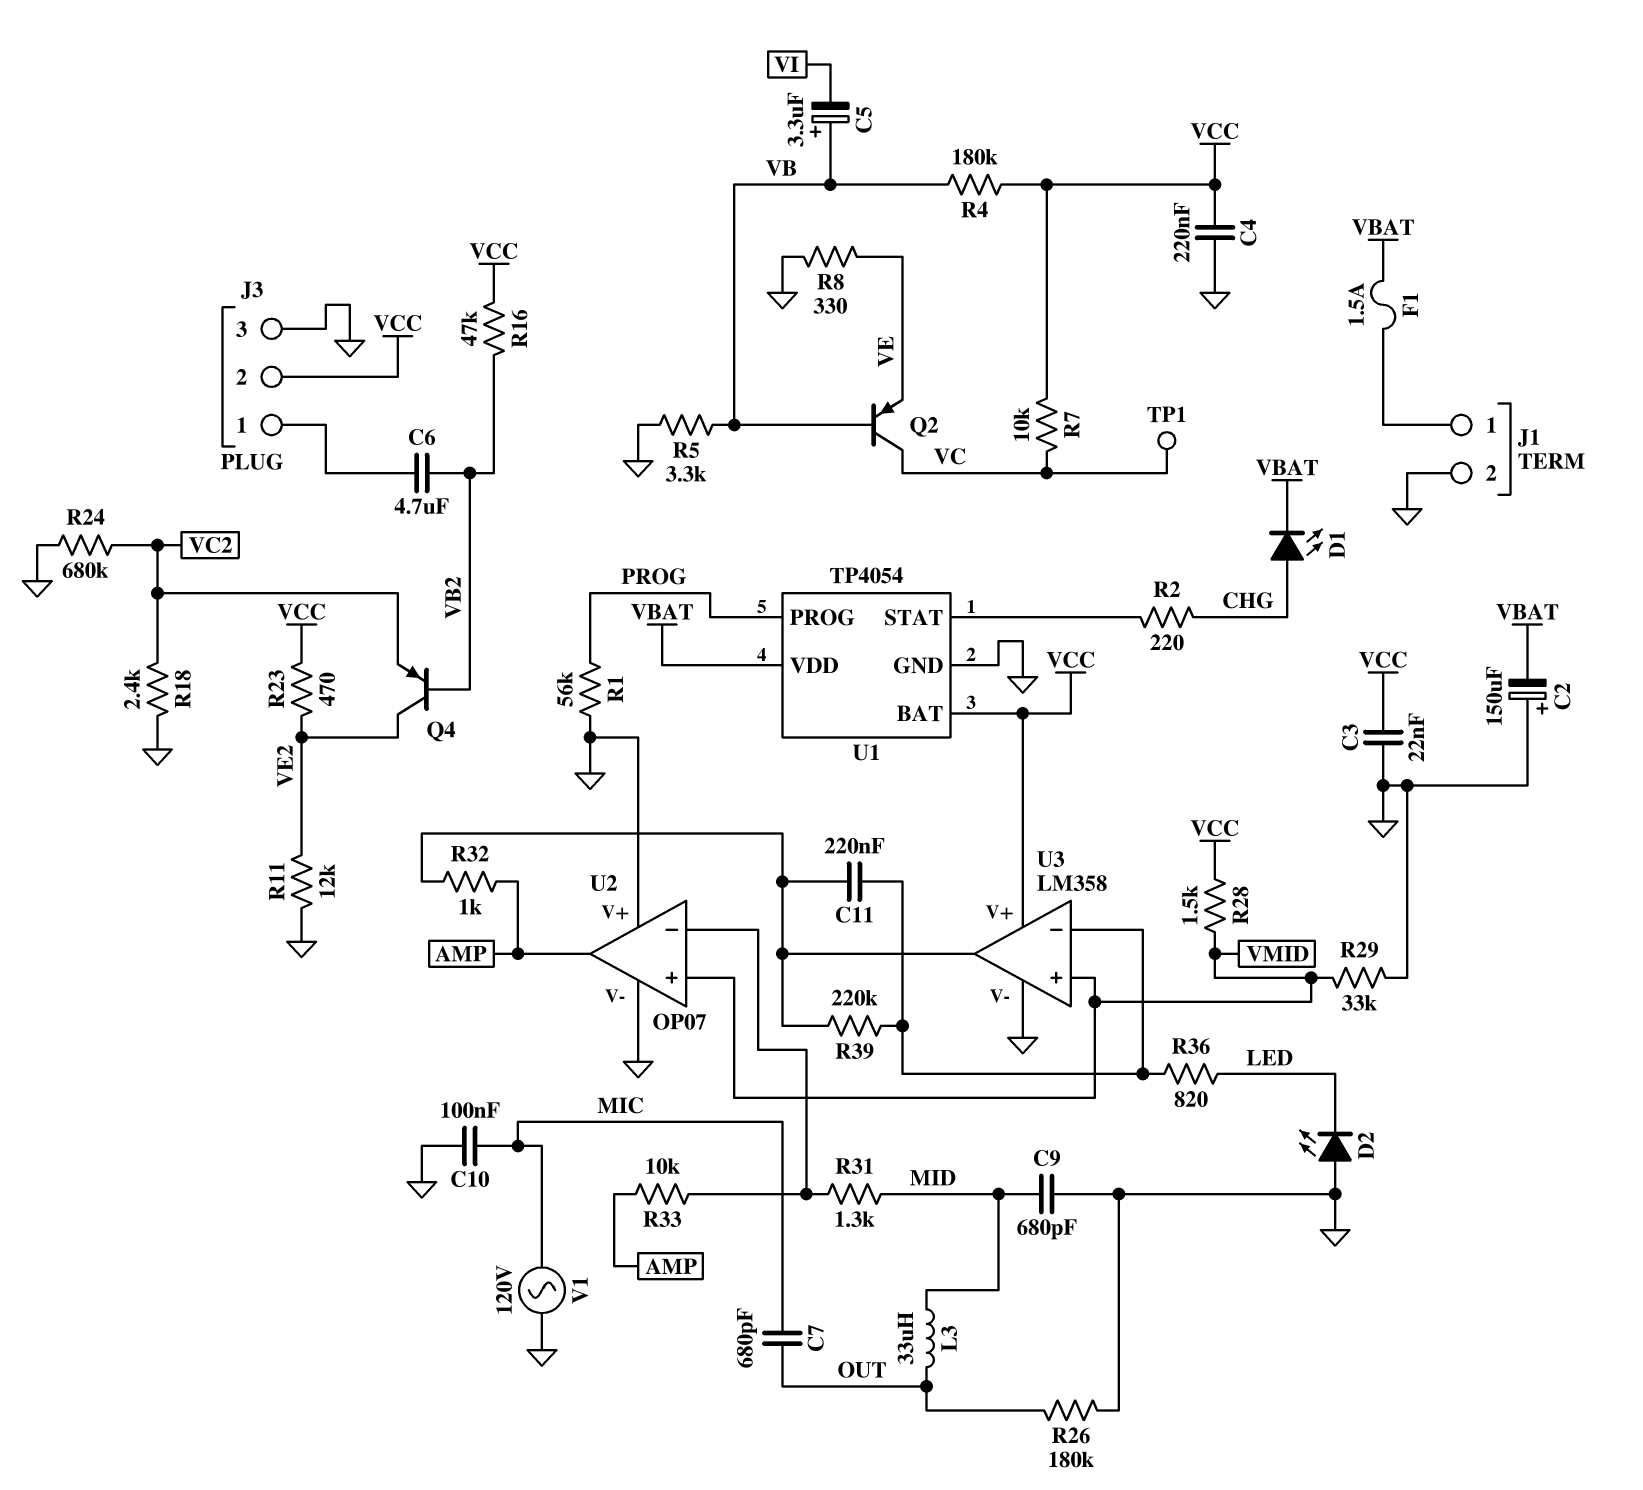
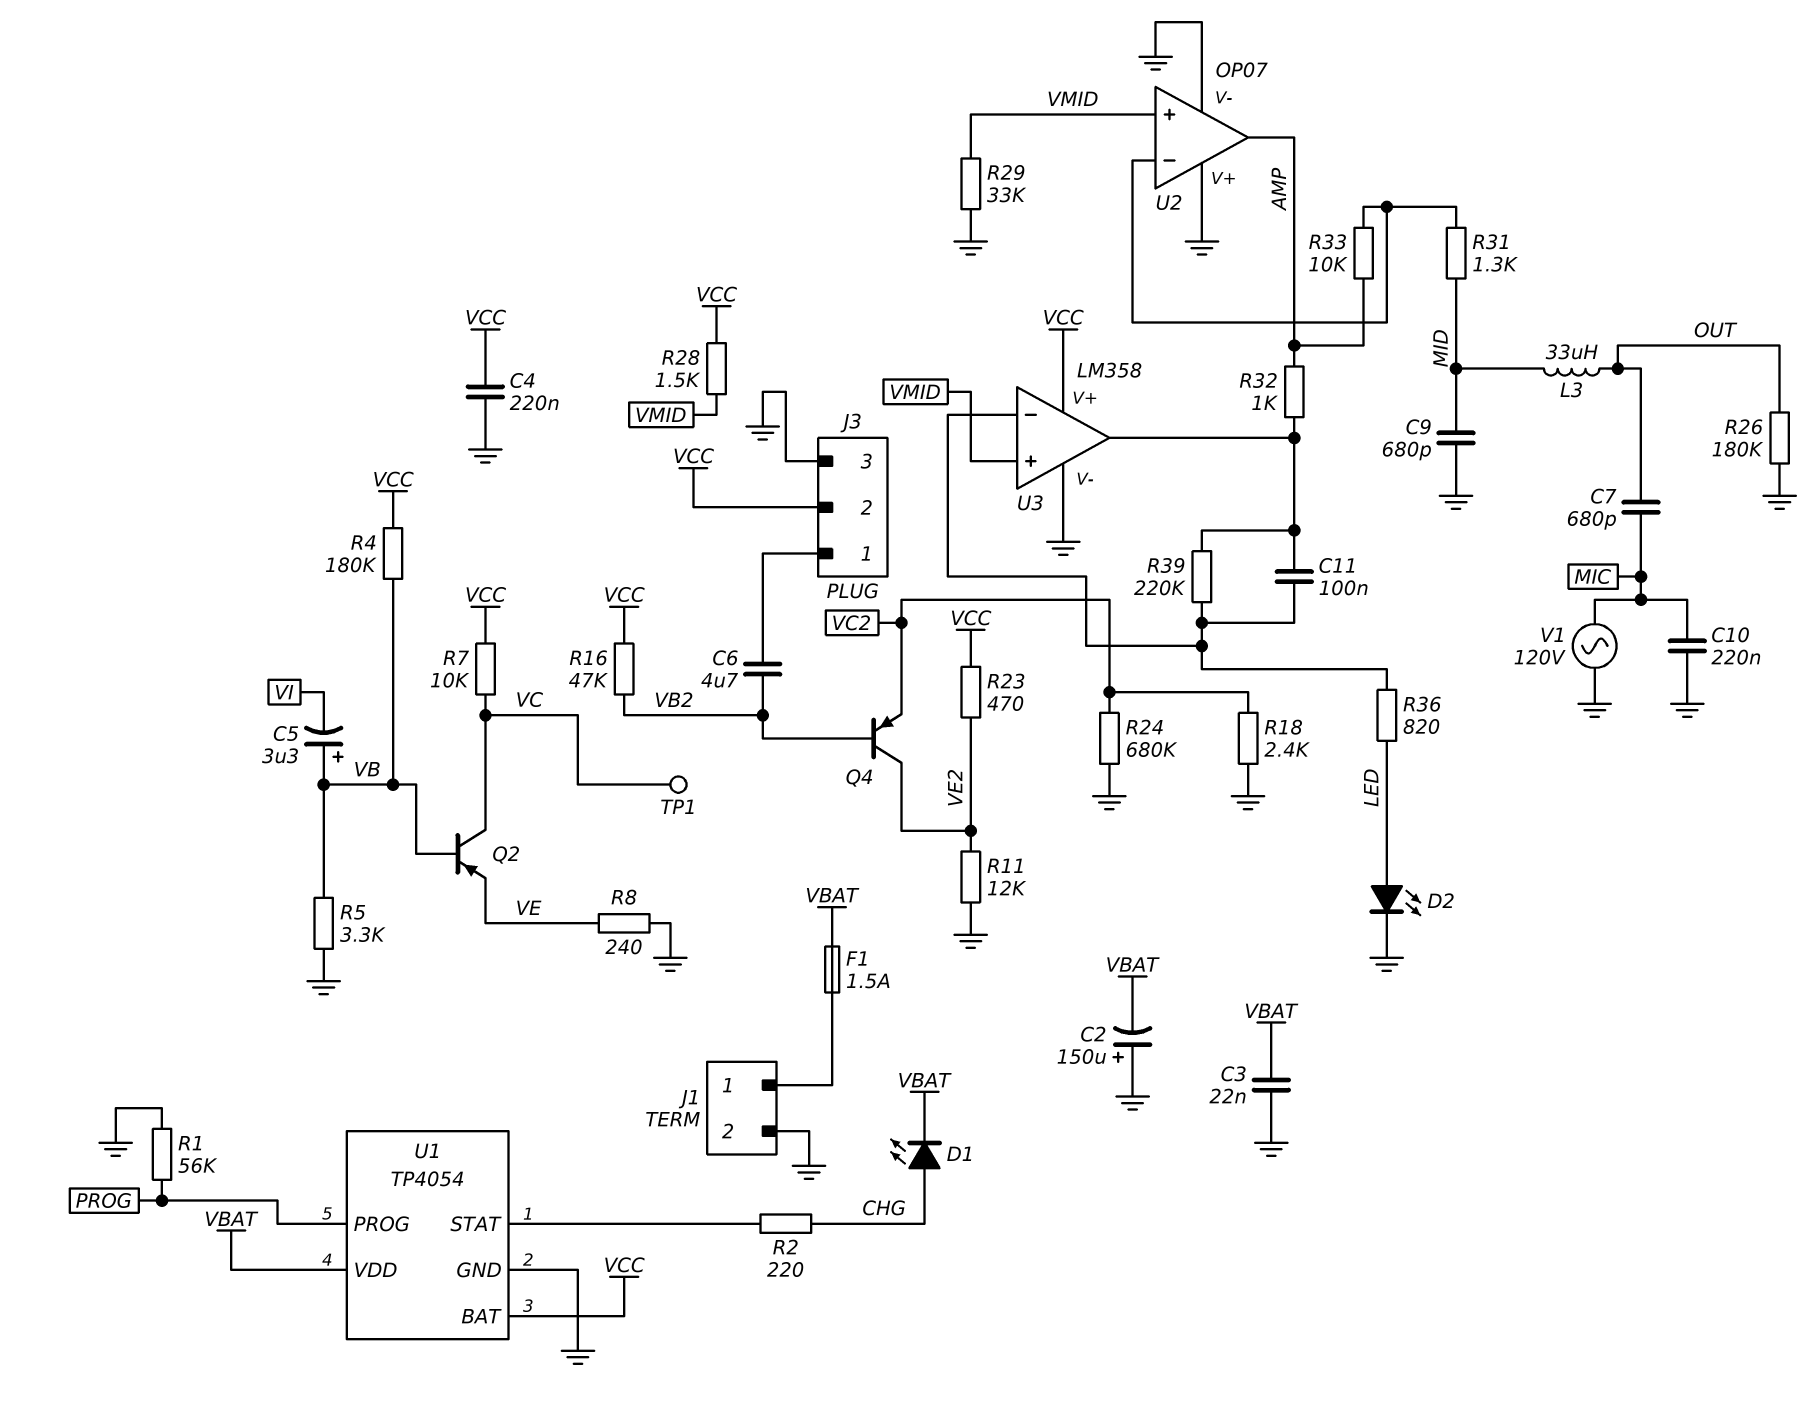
C3: 22nF (GND, VCC) -> 22nF (GND, VBAT)
C10: 100nF (GND, MIC) -> 220nF (GND, MIC)
C11: 220nF (U3/in-, U3/out) -> 100nF (U3/in-, U3/out)
D2: LED (A GND, K LED) -> LED (A LED, K GND)
R8: 330 (GND, VE) -> 240 (GND, VE)

